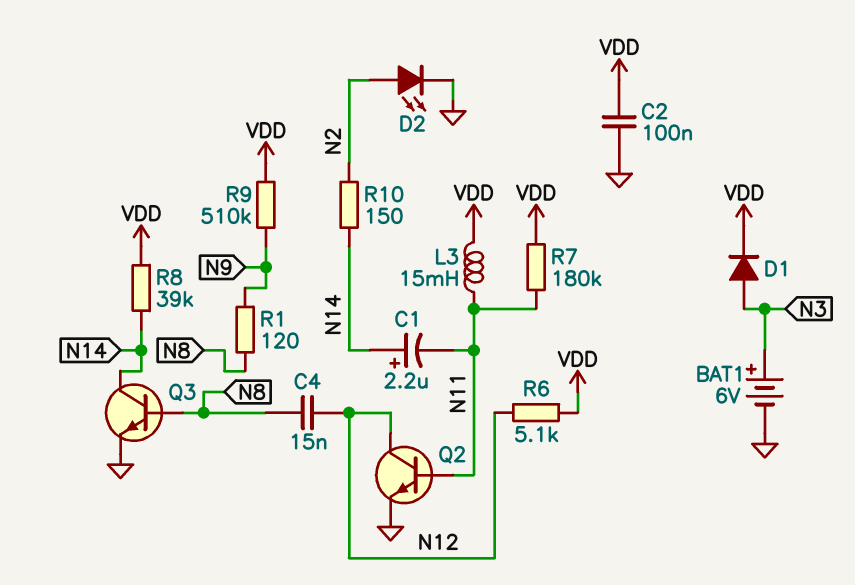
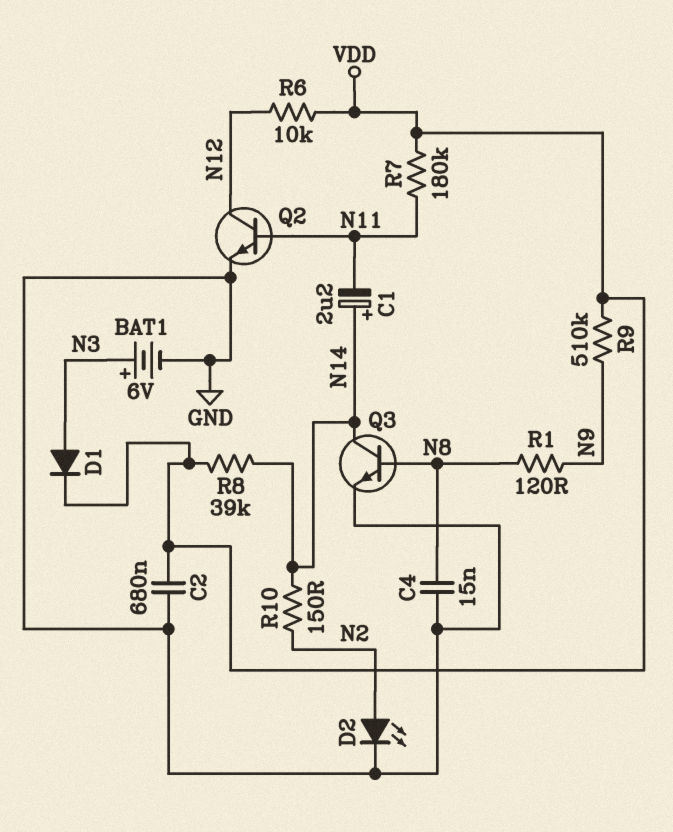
C2: 100nF (GND, VDD) -> 680nF (GND, VDD)
C4: 15nF (N8, N12) -> 15nF (GND, N8)
L3: 15mH (N11, VDD) -> none
R6: 5.1k (N12, VDD) -> 10k (N12, VDD)

